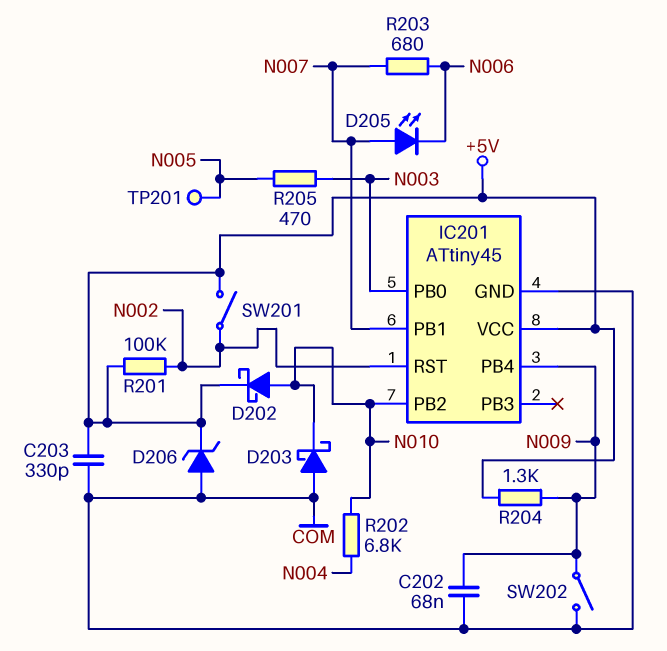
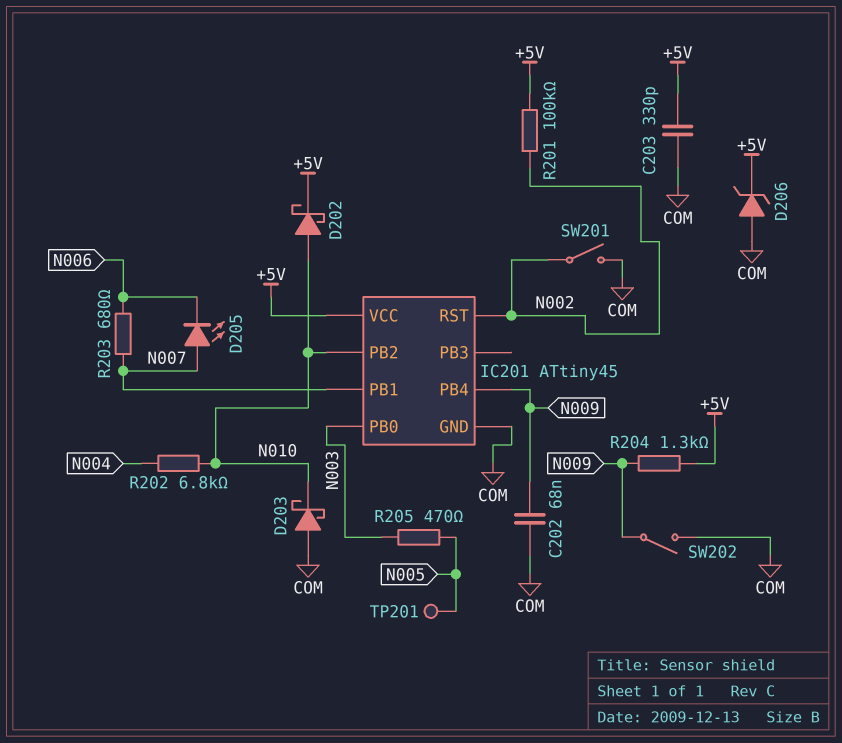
SW201: switch (+5V, N002) -> switch (COM, N002)

